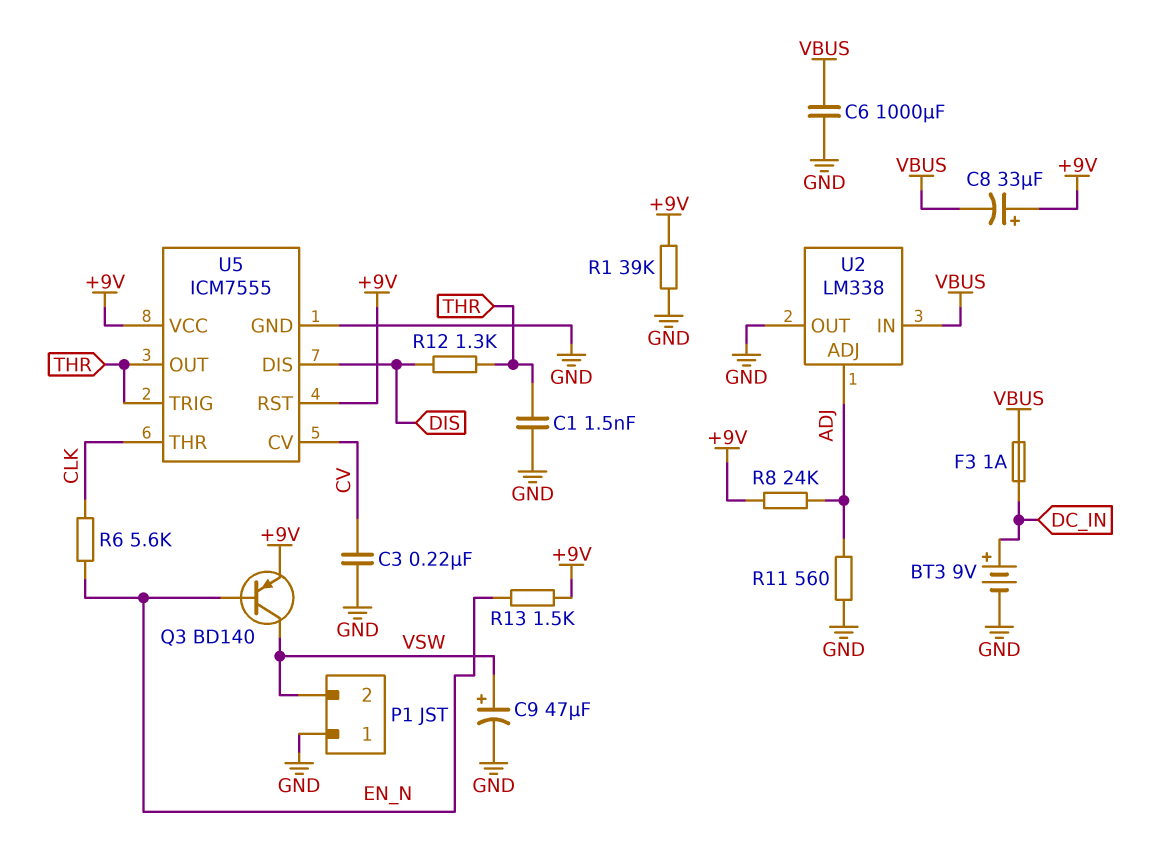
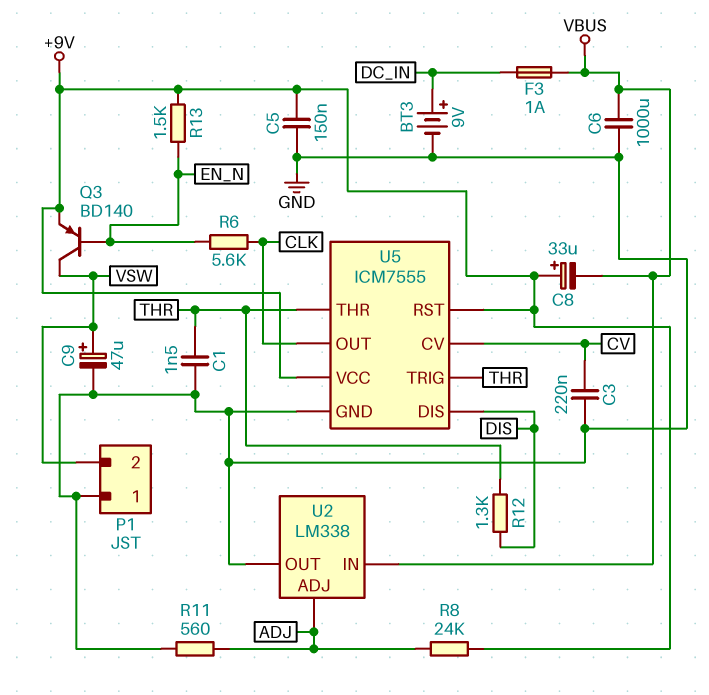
C5: none -> 150nF (+9V, GND)
R1: 39k (+9V, GND) -> none
U5 pin OUT: THR -> CLK
U5 pin THR: CLK -> THR

